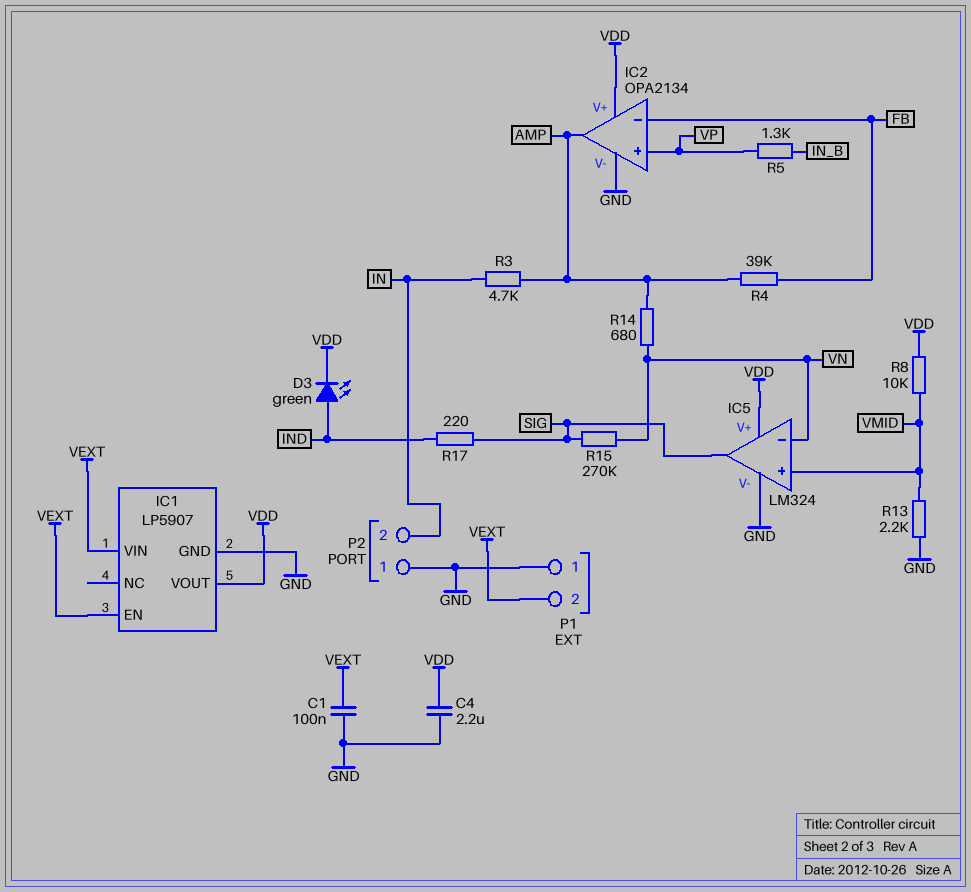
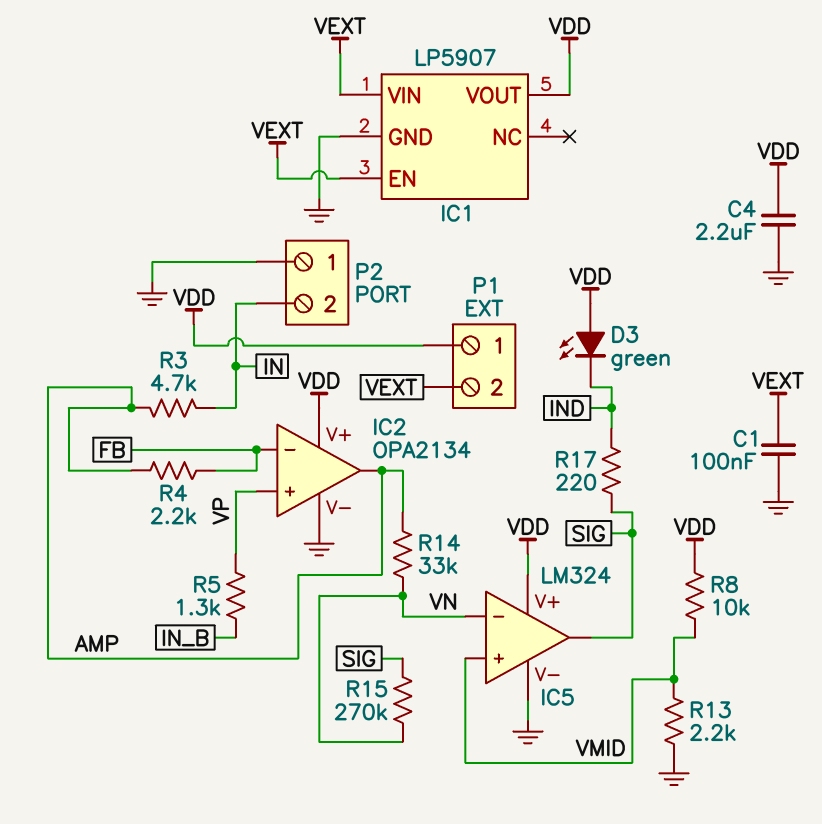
D3: LED green (A IND, K VDD) -> LED green (A VDD, K IND)
P1 pin 1: GND -> VDD
R4: 39k (AMP, FB) -> 2.2k (AMP, FB)
R14: 680 (AMP, VN) -> 33k (AMP, VN)

